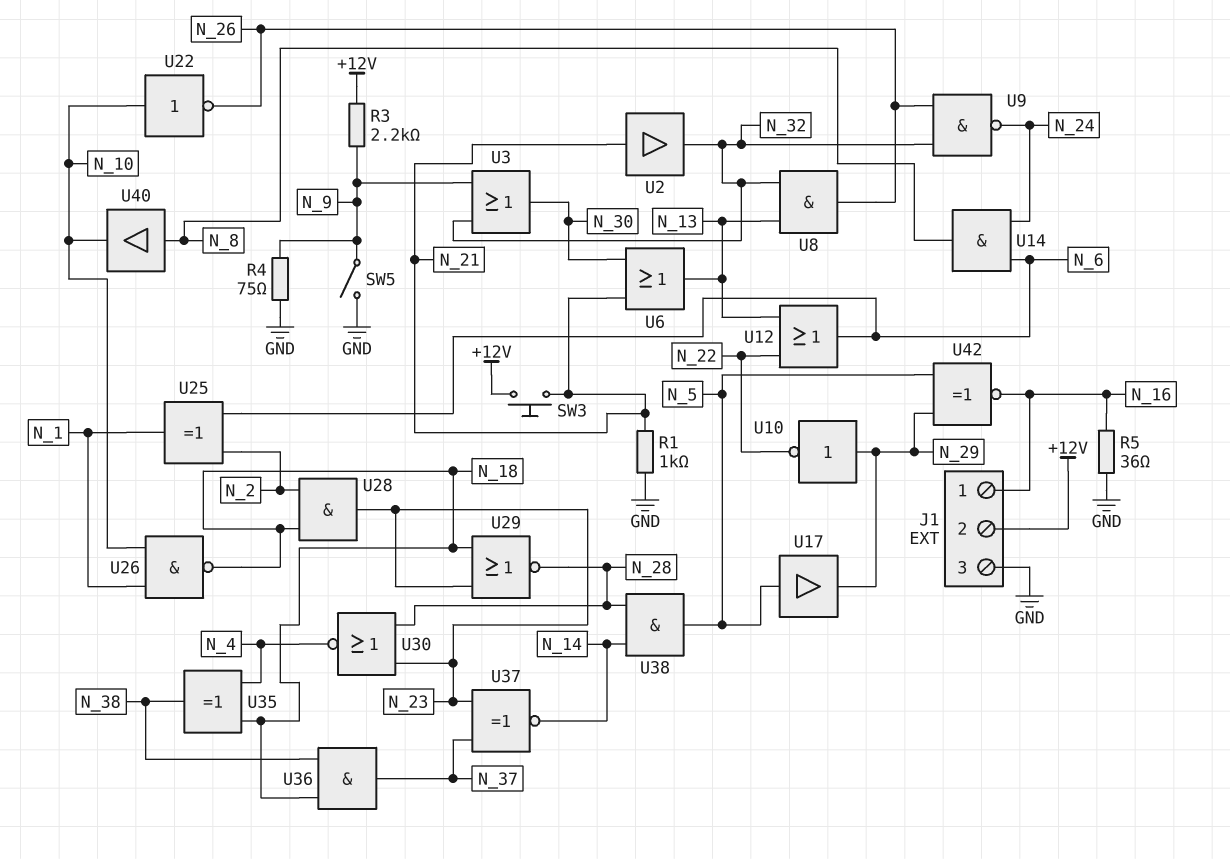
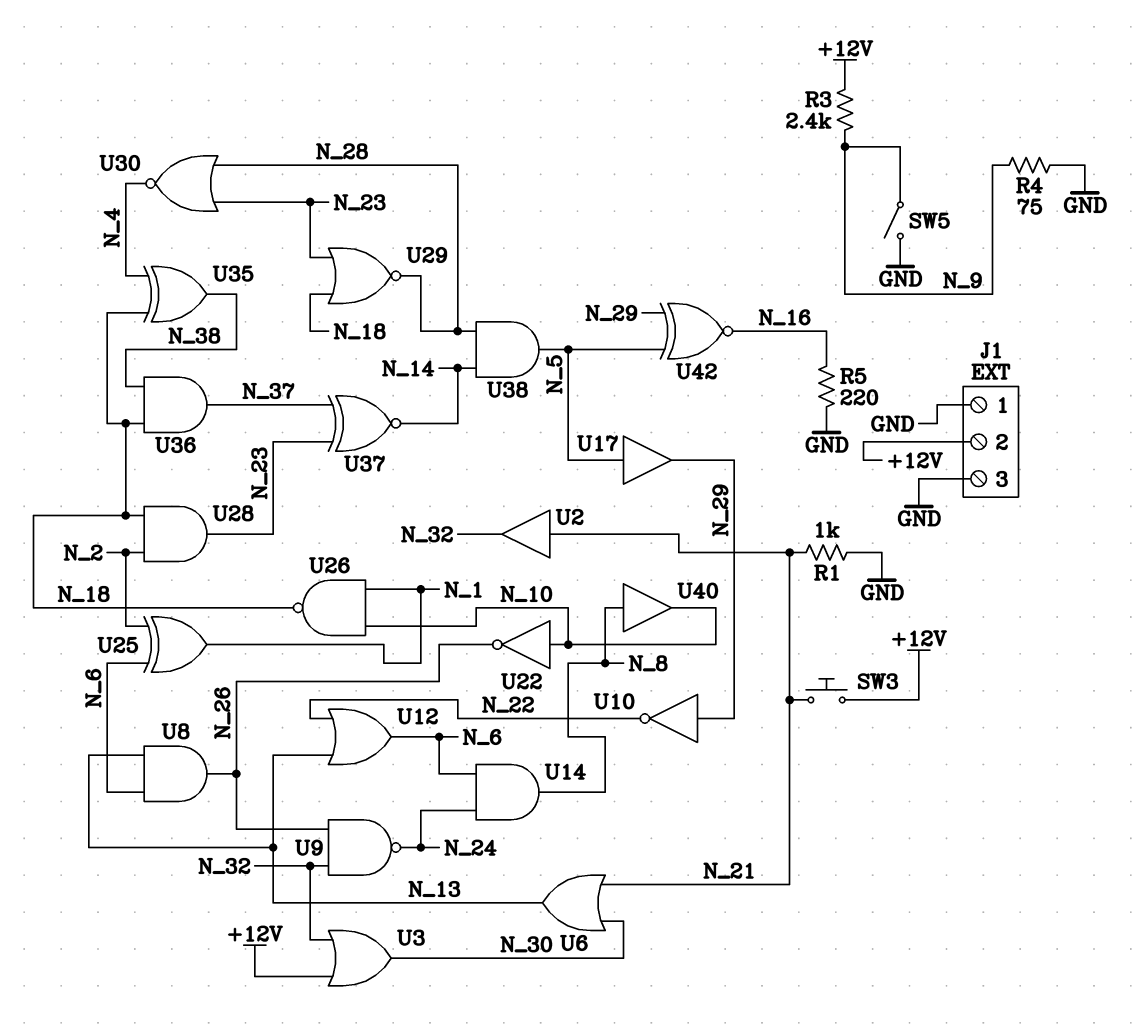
J1 pin 1: N_16 -> GND
R3: 2.2k (+12V, N_9) -> 2.4k (+12V, N_9)
R5: 36 (GND, N_16) -> 220 (GND, N_16)
U3: OR (in N_9, in N_32, out N_30) -> OR (in +12V, in N_32, out N_30)
U8: AND (in N_13, in N_32, out N_26) -> AND (in N_6, in N_13, out N_26)

